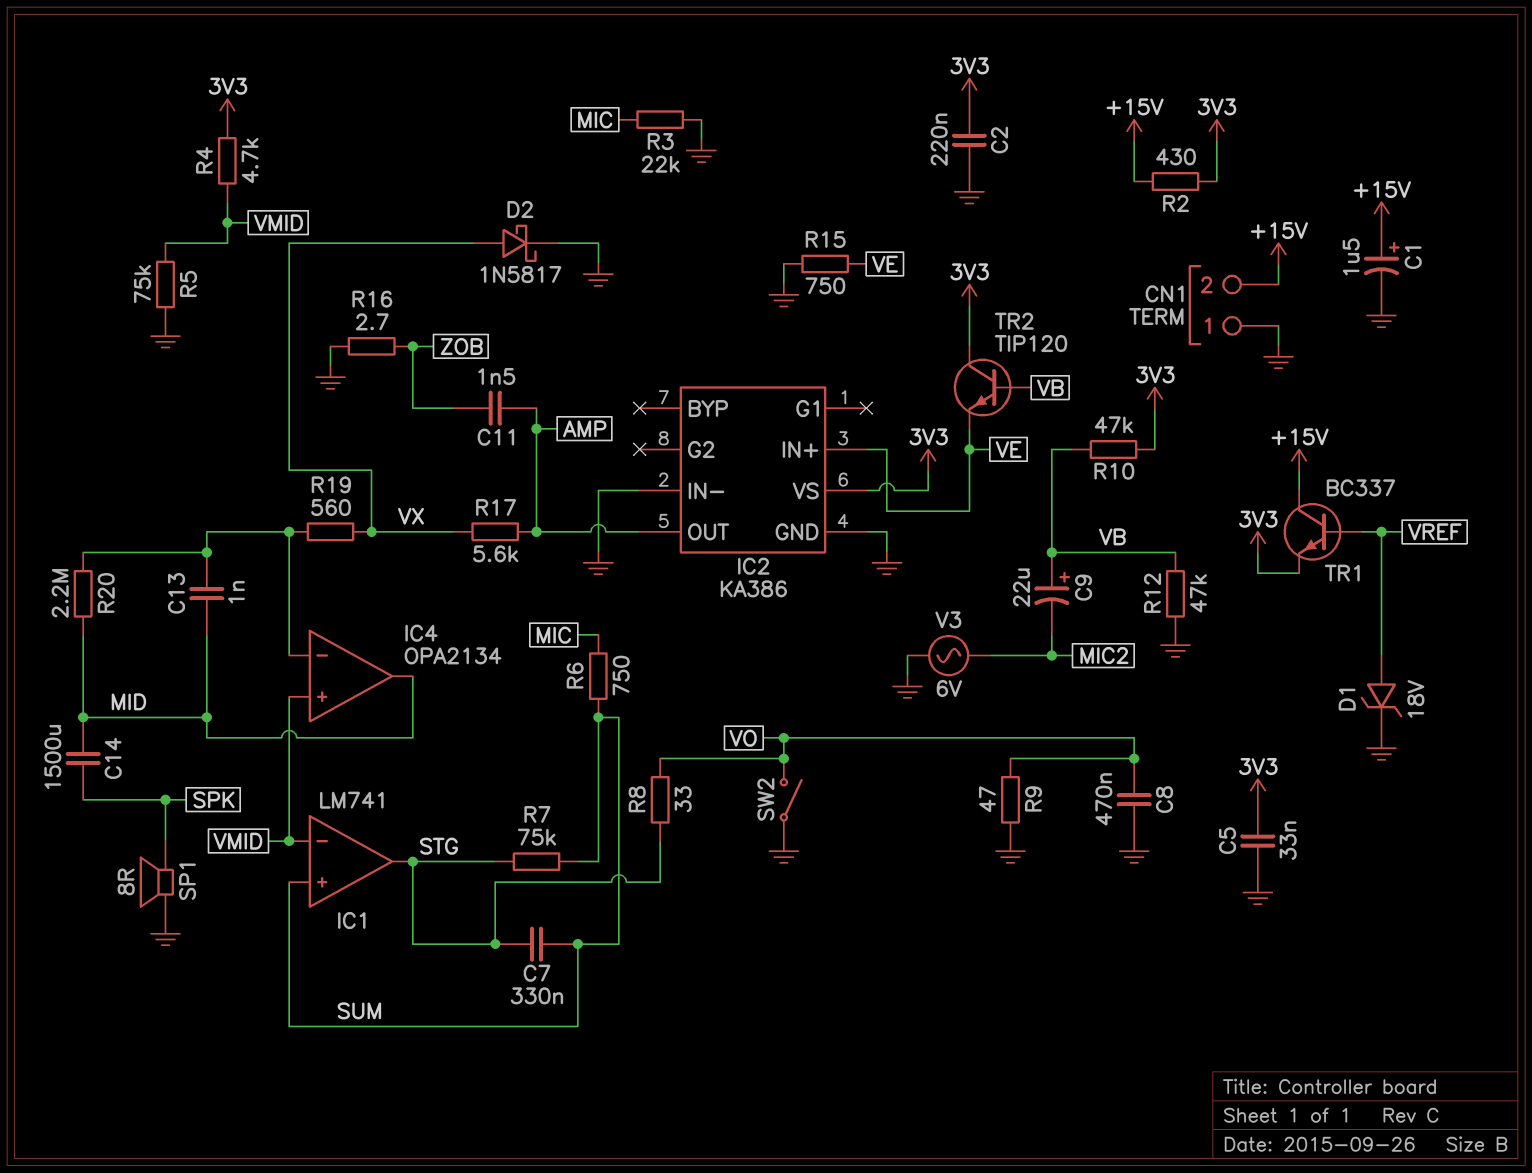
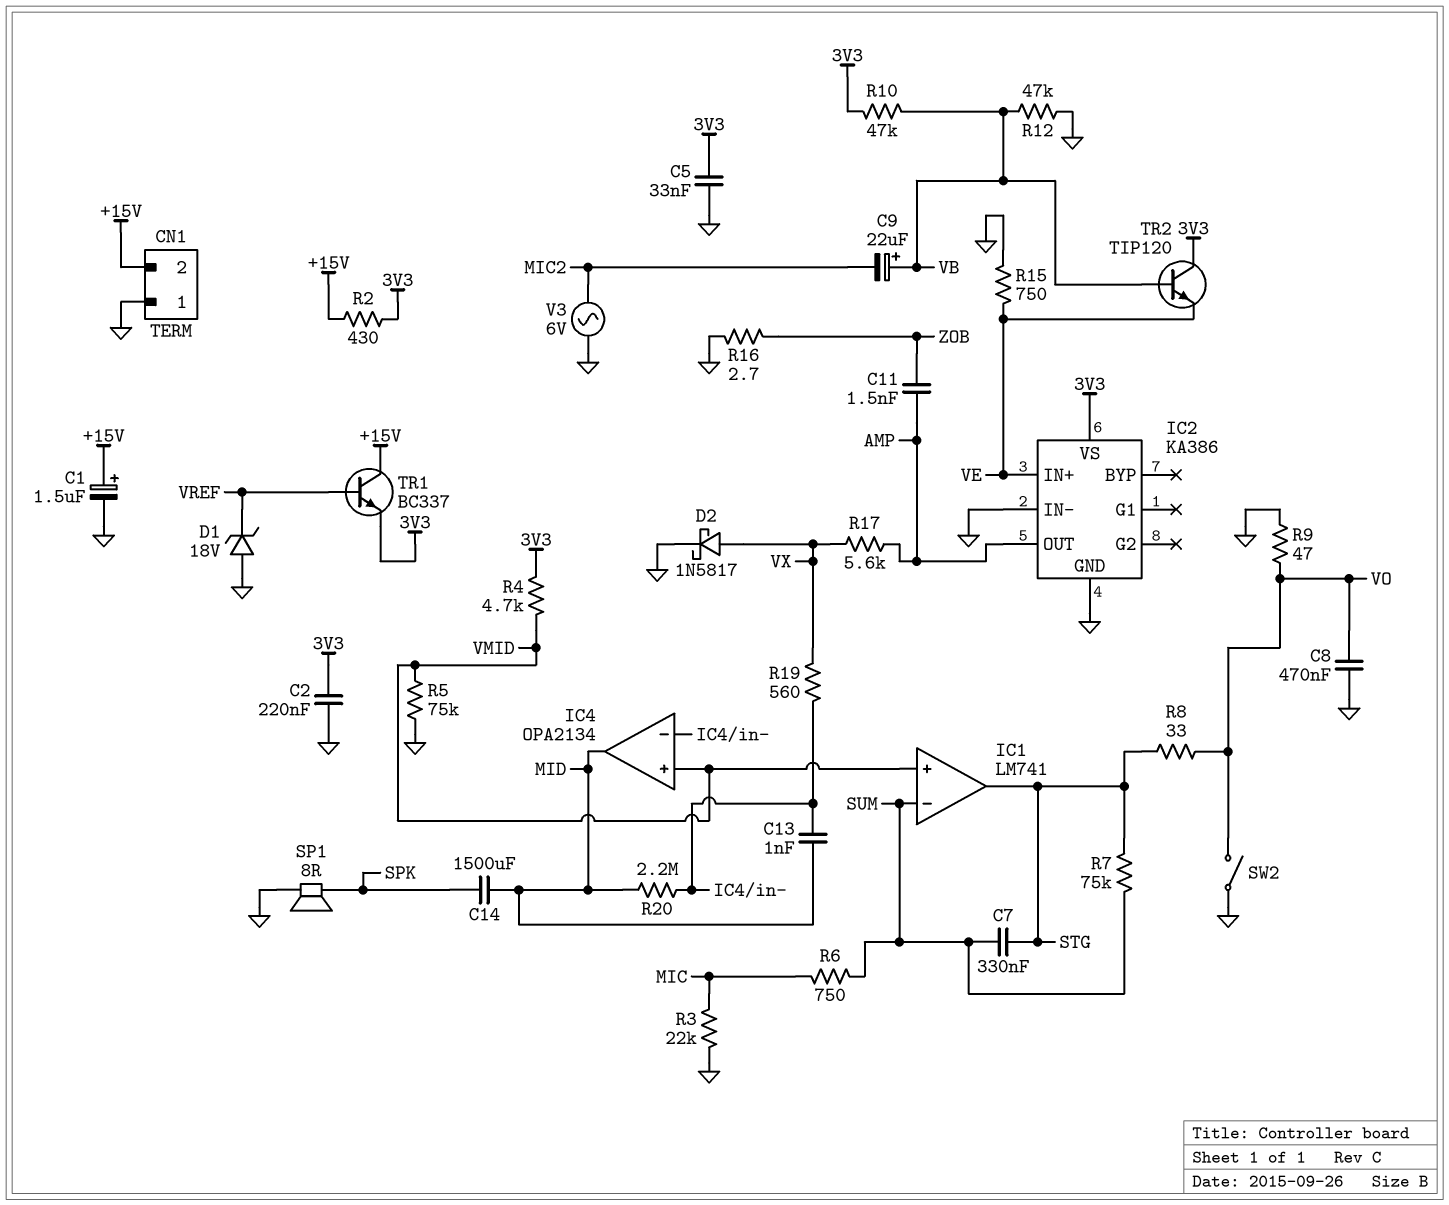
D1: zener 18V (A VREF, K GND) -> zener 18V (A GND, K VREF)
IC1 pin in+: SUM -> VMID
IC1 pin in-: VMID -> SUM

